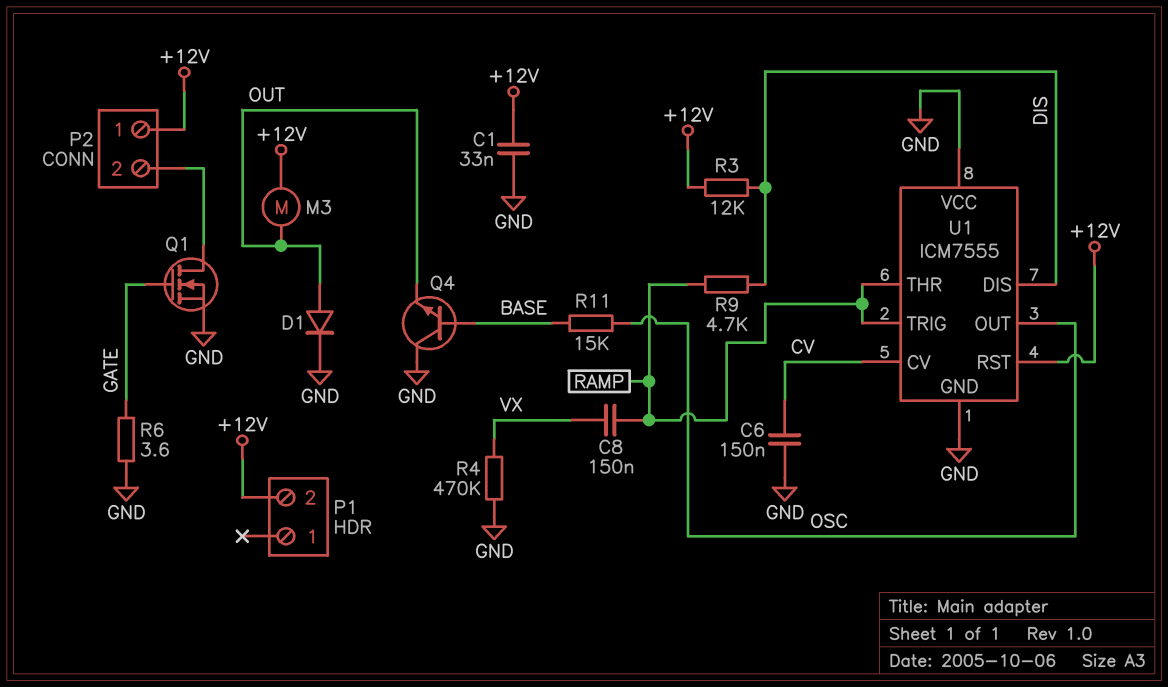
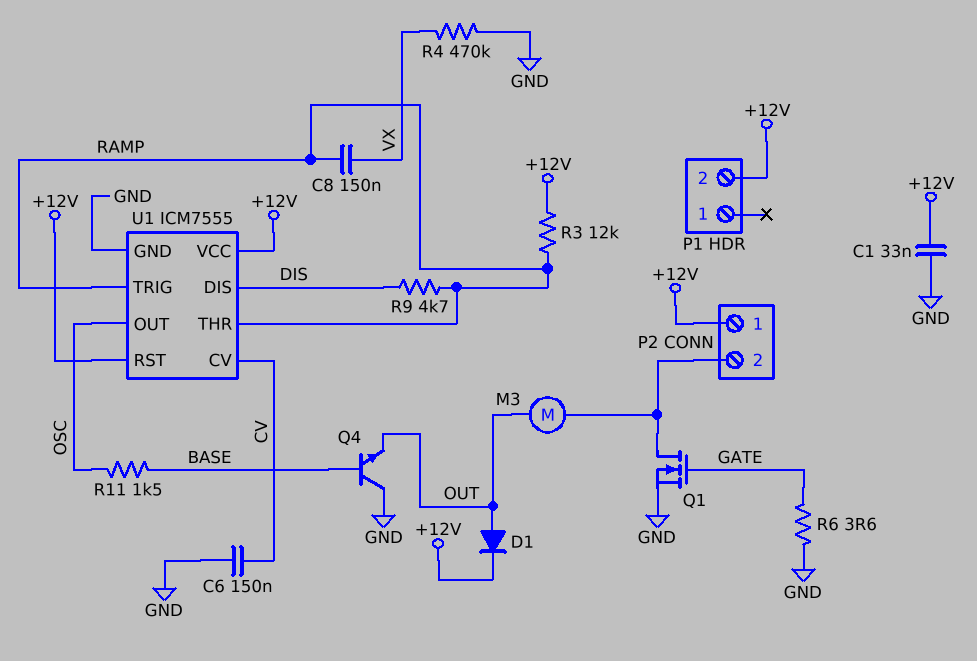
D1: diode (A OUT, K GND) -> diode (A OUT, K +12V)
M3: motor (+12V, OUT) -> motor (OUT, P2/2)
R3: 12k (+12V, DIS) -> 12k (+12V, RAMP)
R11: 15k (BASE, OSC) -> 1.5k (BASE, OSC)
U1 pin VCC: GND -> +12V

